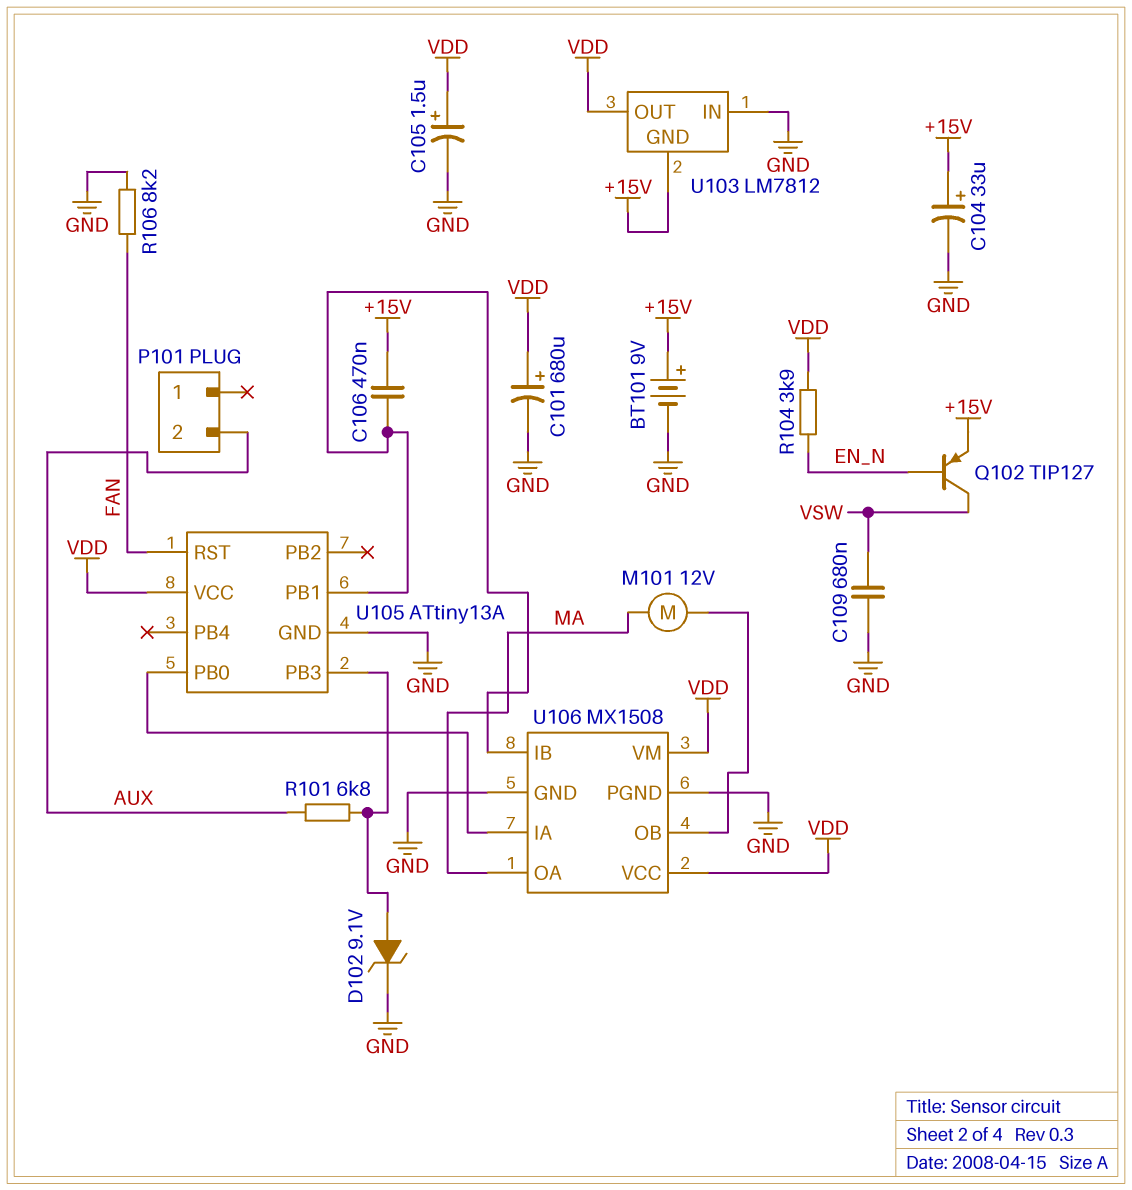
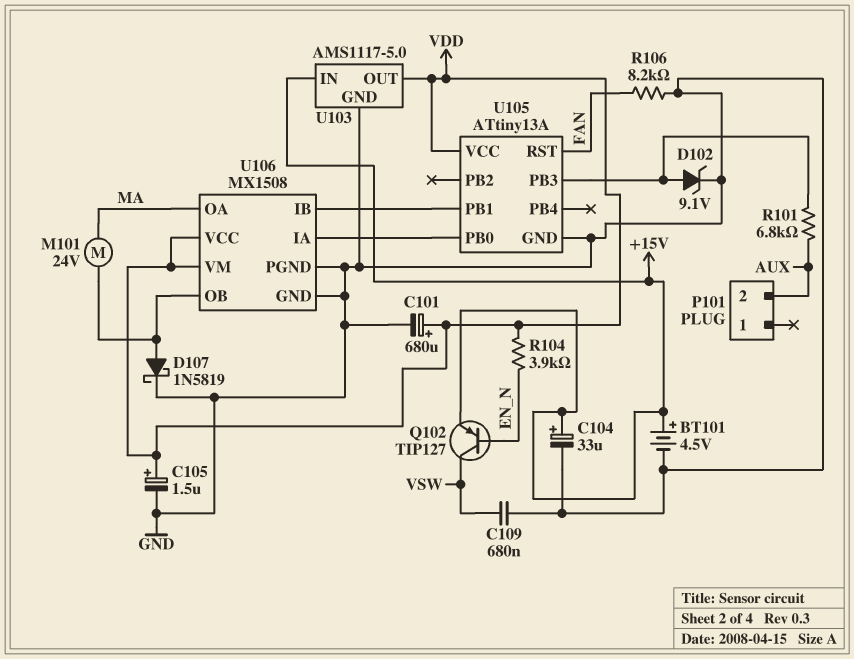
BT101: 9V (plus +15V, minus GND) -> 4.5V (plus +15V, minus GND)
C106: 470nF (+15V, U105/PB1) -> none
D107: none -> schottky 1N5819 (A U106/OB, K GND)
M101: motor 12V (MA, U106/OB) -> motor 24V (MA, U106/OB)
U103: LM7812 -> AMS1117-5.0
U103 pin GND: +15V -> GND
U103 pin IN: GND -> +15V

